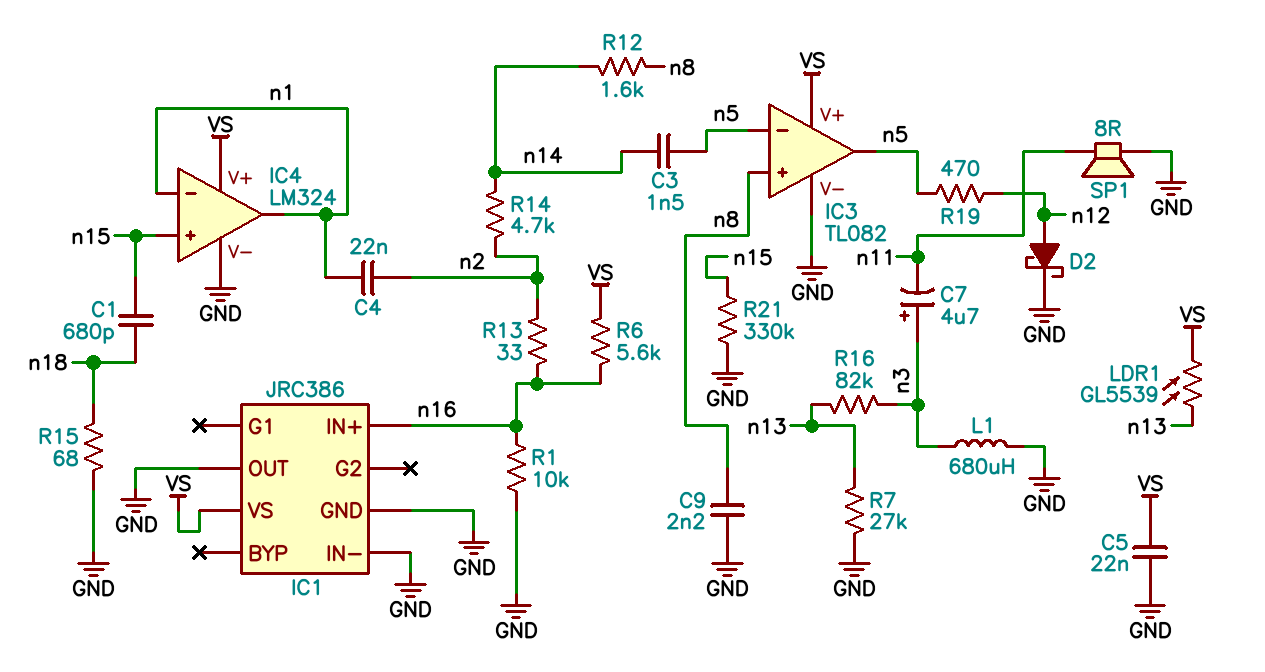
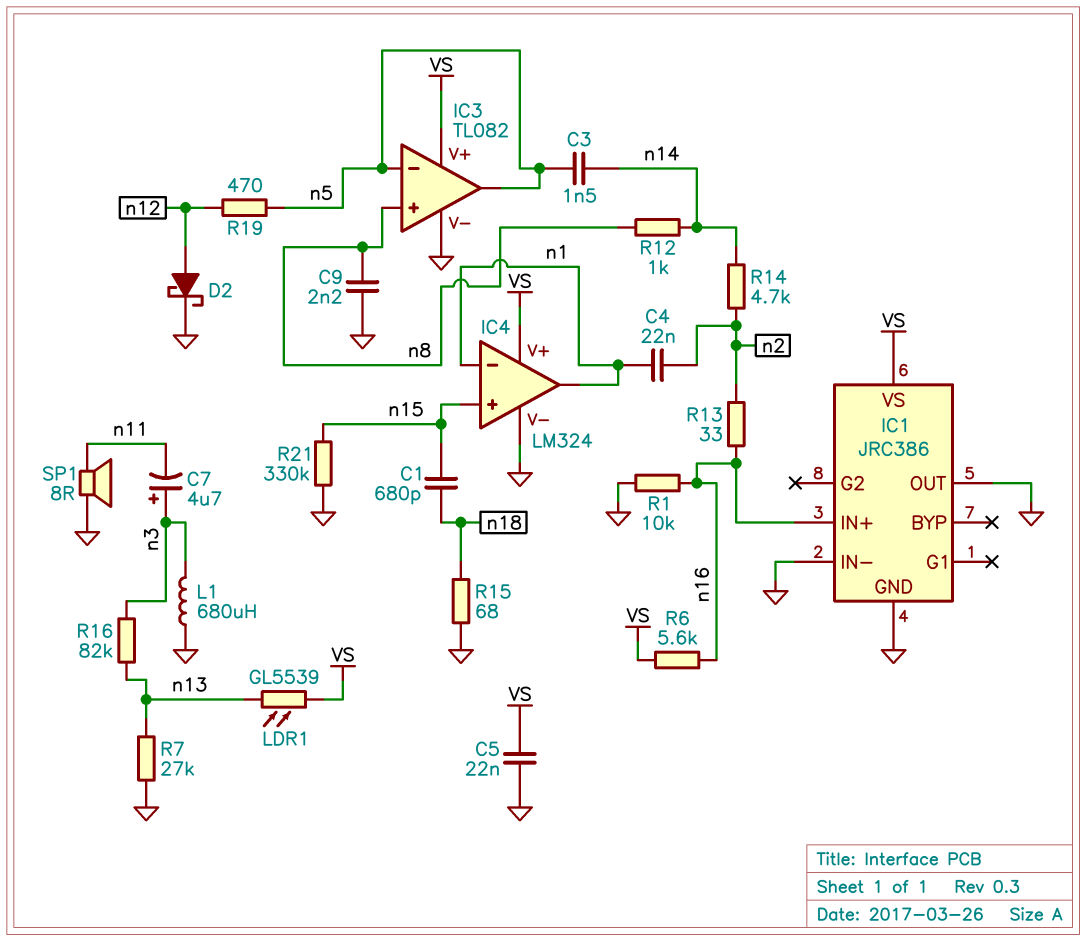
R12: 1.6k (n8, n14) -> 1k (n8, n14)

